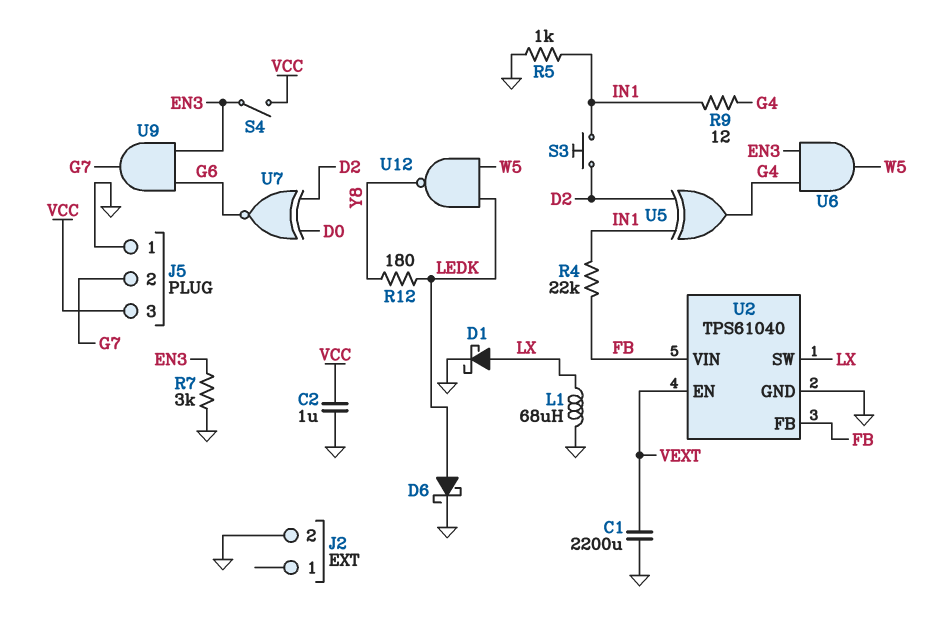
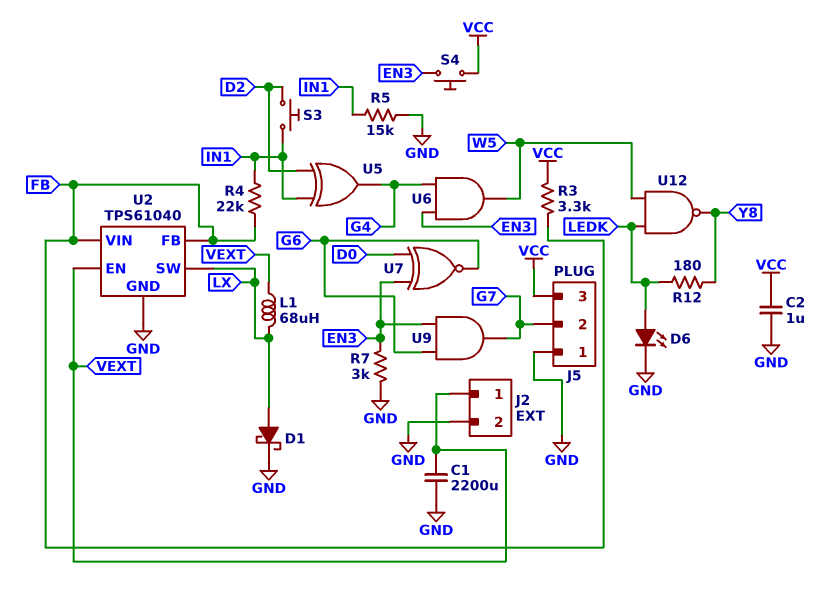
D6: schottky (A LEDK, K GND) -> LED (A LEDK, K GND)
J2 pin 1: none -> VEXT
L1: 68uH (GND, LX) -> 68uH (LX, VEXT)
R3: none -> 3.3k (FB, VCC)
R5: 1k (GND, IN1) -> 15k (GND, IN1)
R9: 12 (G4, IN1) -> none
S4: switch (EN3, VCC) -> button (EN3, VCC)
U7: XNOR (in D0, in D2, out G6) -> XNOR (in D0, in EN3, out G6)

